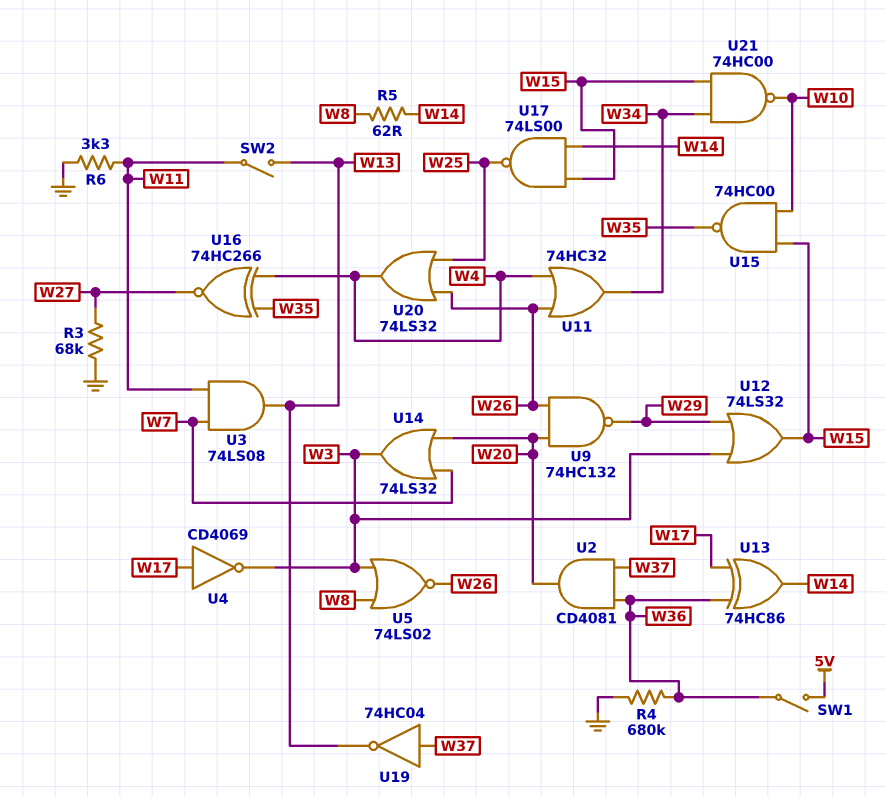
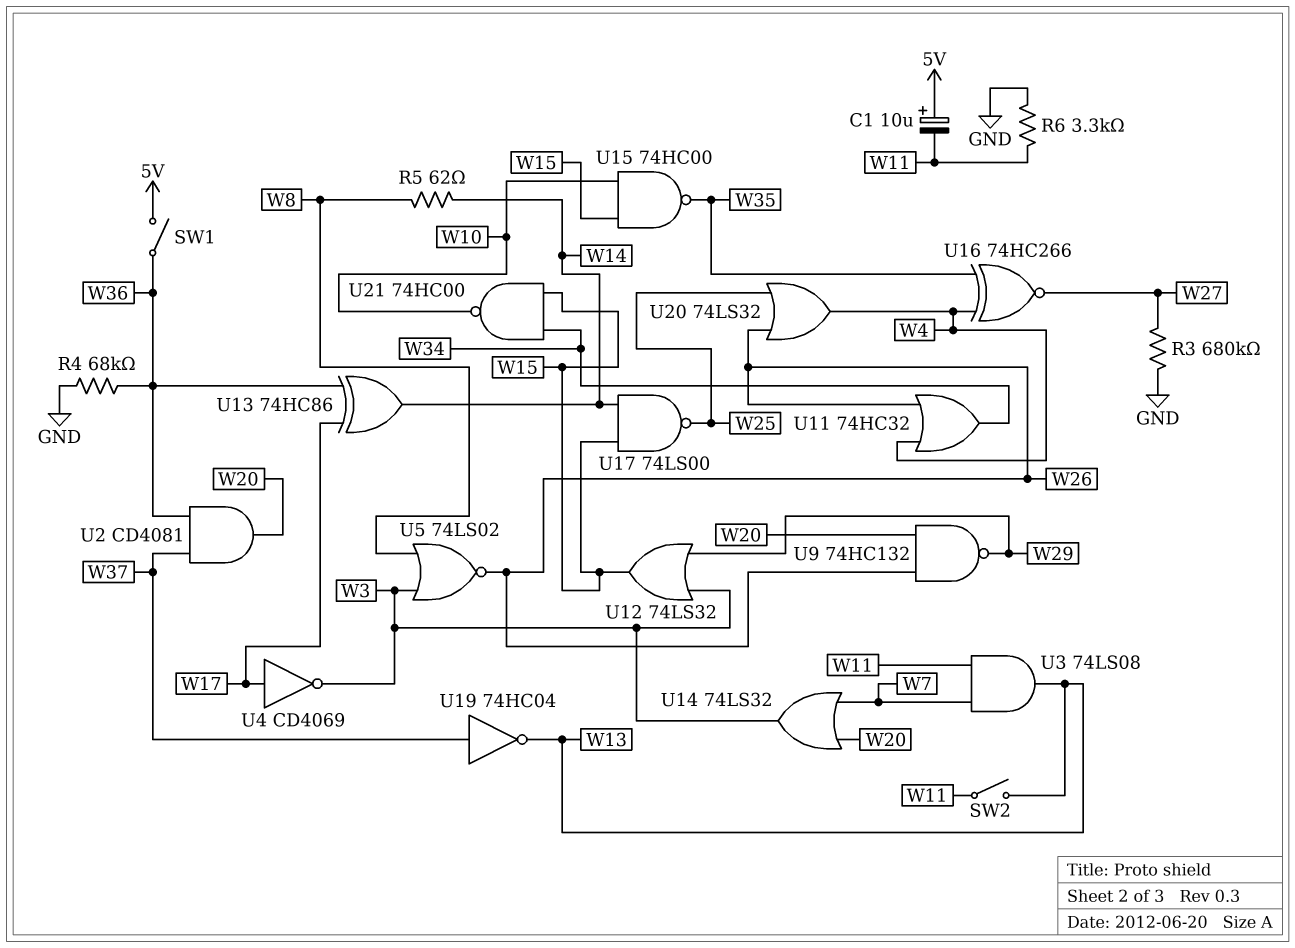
C1: none -> 10uF (plus 5V, minus W11)
R3: 68k (GND, W27) -> 680k (GND, W27)
R4: 680k (GND, W36) -> 68k (GND, W36)

